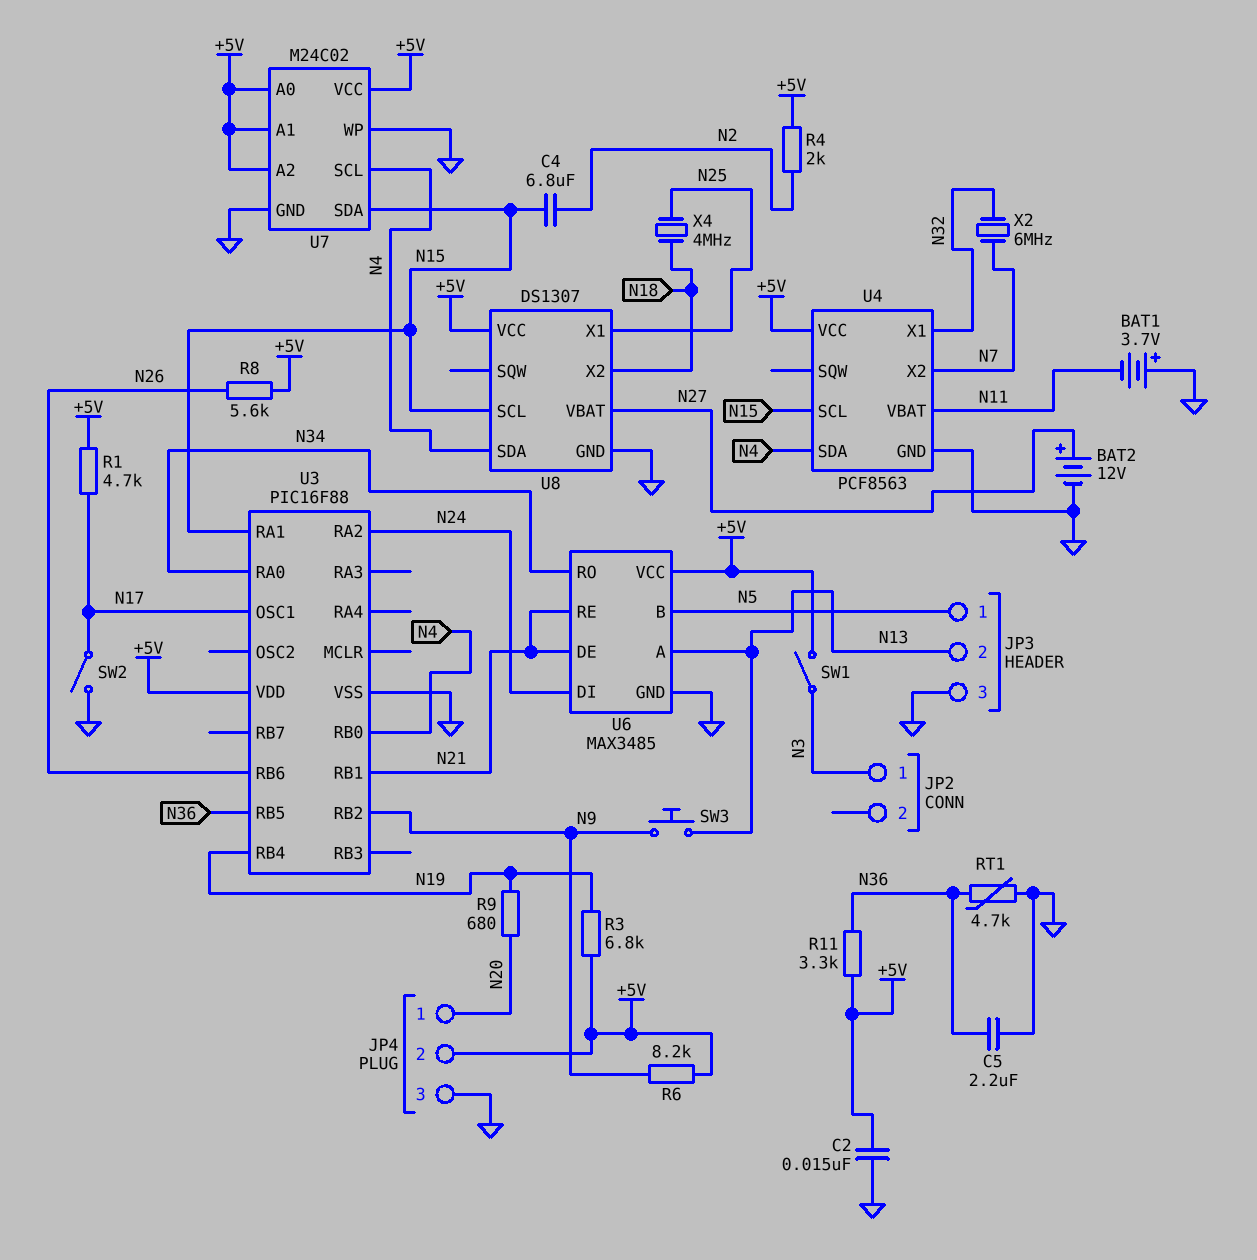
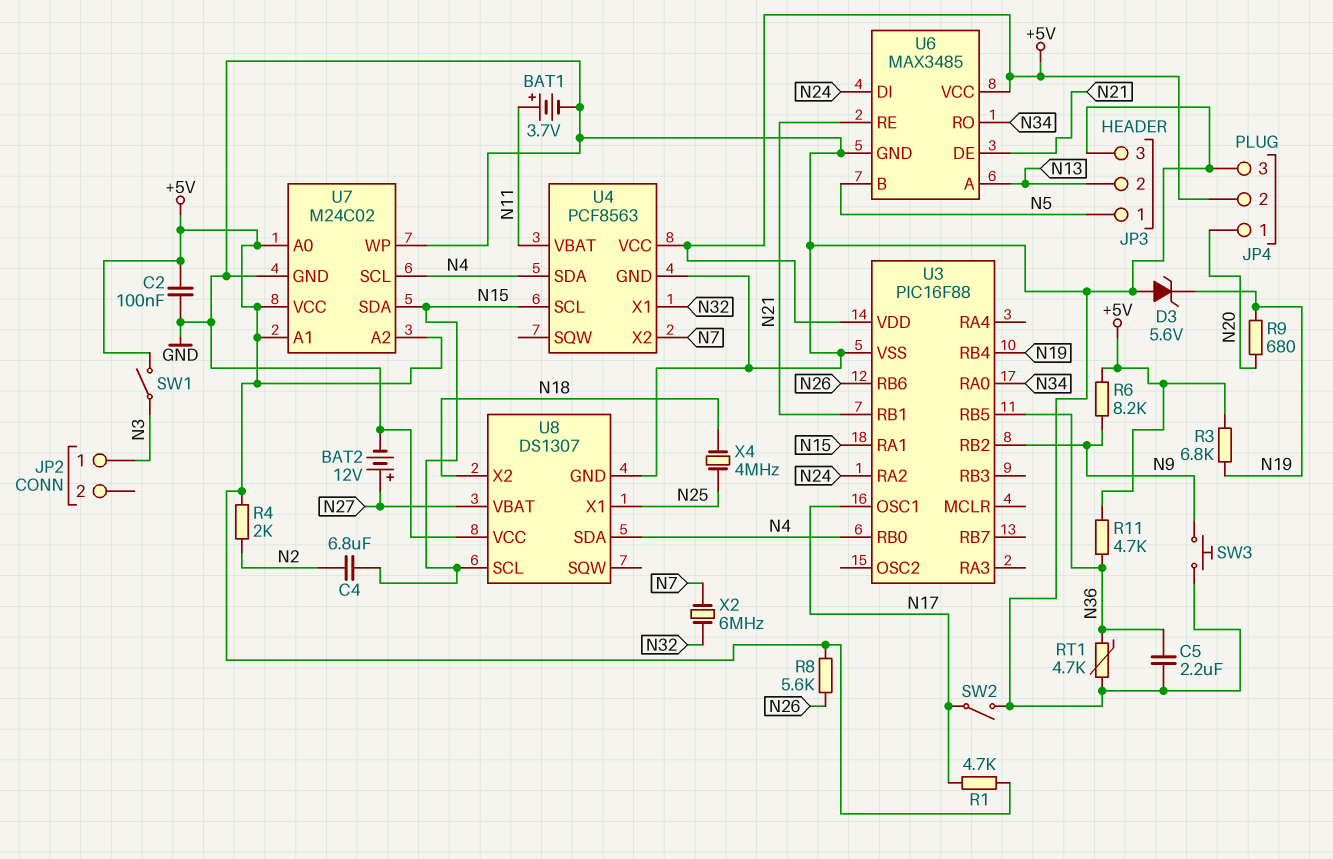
BAT1: 3.7V (plus GND, minus N11) -> 3.7V (plus N11, minus GND)
C2: 15nF (+5V, GND) -> 100nF (+5V, GND)
D3: none -> zener 5.6V (A GND, K N19)
R11: 3.3k (+5V, N36) -> 4.7k (+5V, N36)
SW3: button (N9, N13) -> button (GND, N9)
U8 pin VCC: +5V -> GND

